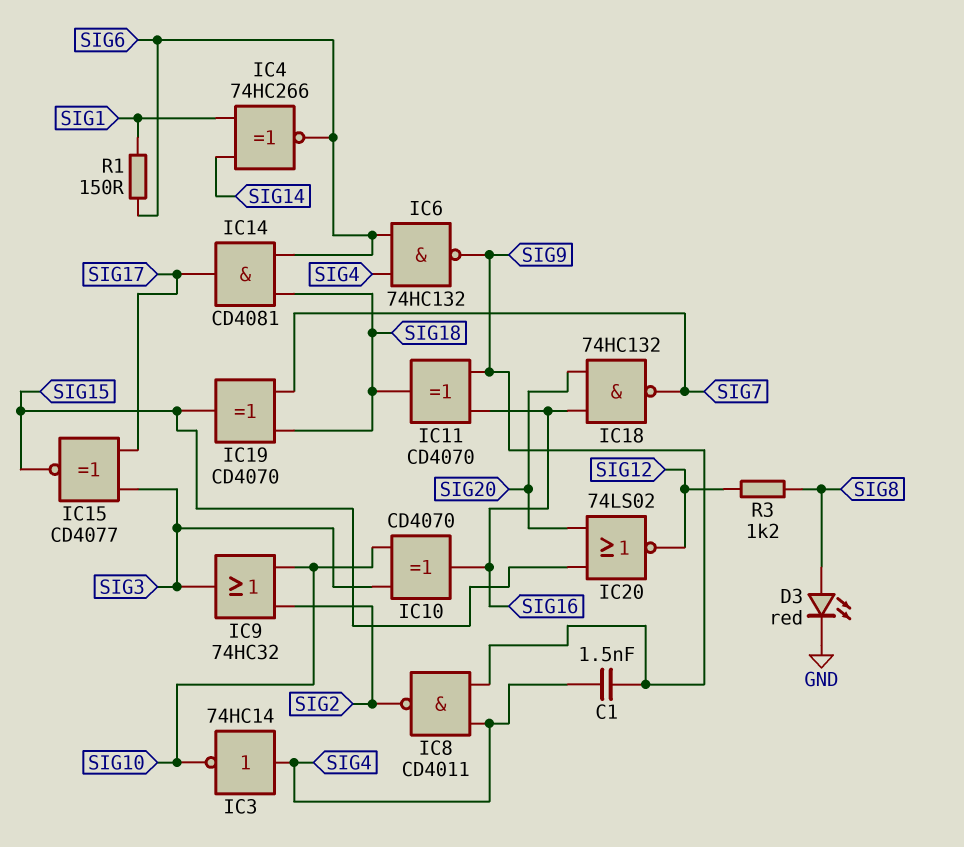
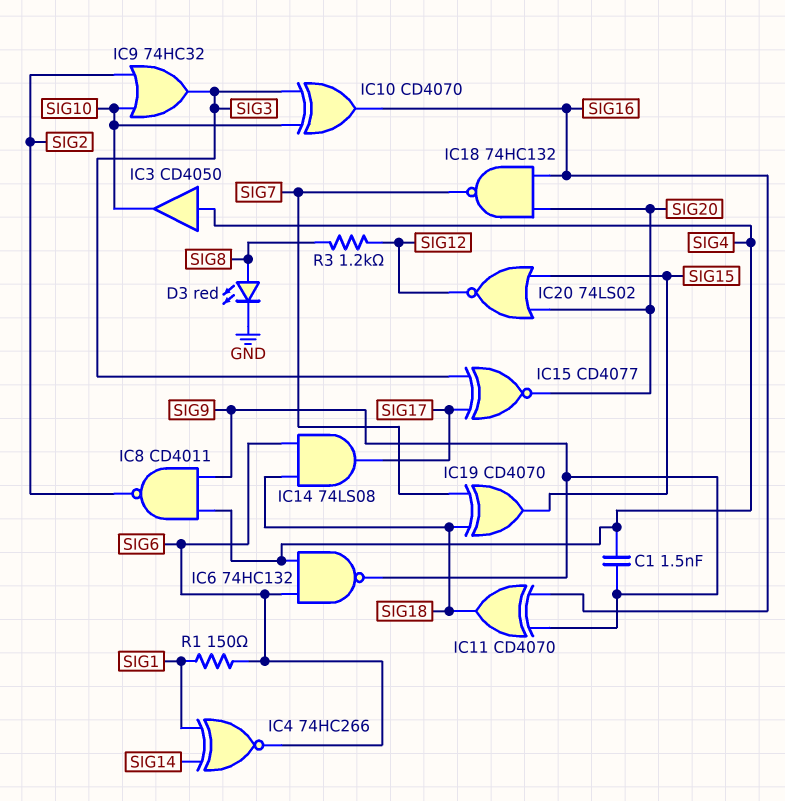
IC3: NOT 74HC14 (in SIG4, out SIG10) -> buffer CD4050 (in SIG4, out SIG10)
IC14: AND CD4081 (in SIG6, in SIG18, out SIG17) -> AND 74LS08 (in SIG6, in SIG18, out SIG17)
IC15: XNOR CD4077 (in SIG3, in SIG17, out SIG15) -> XNOR CD4077 (in SIG3, in SIG17, out SIG20)

